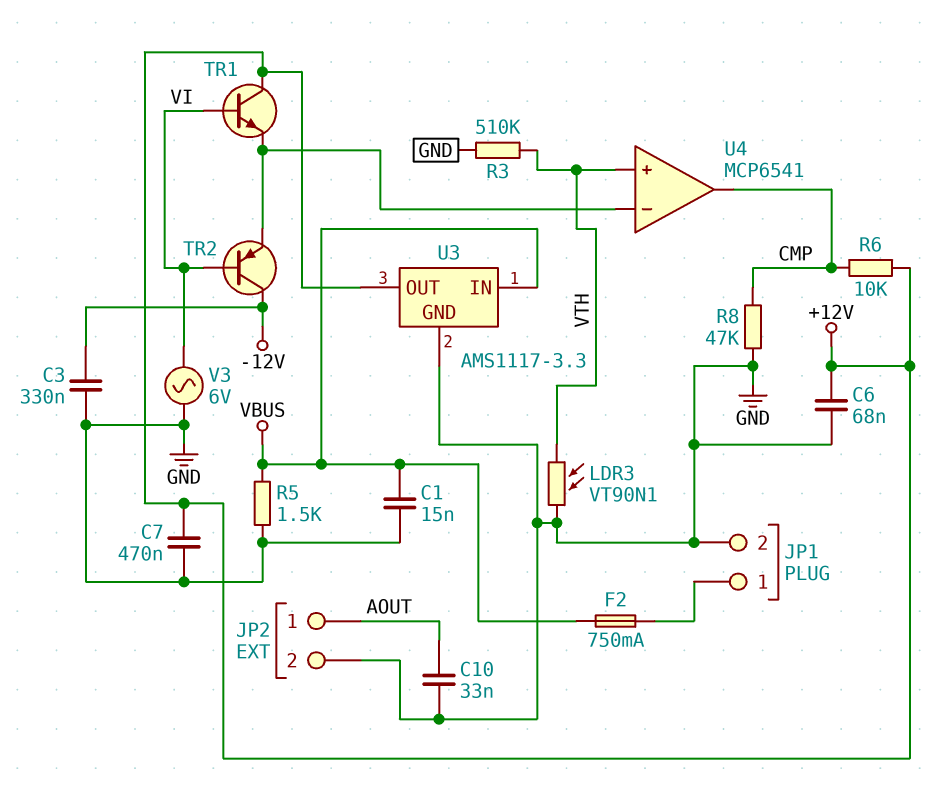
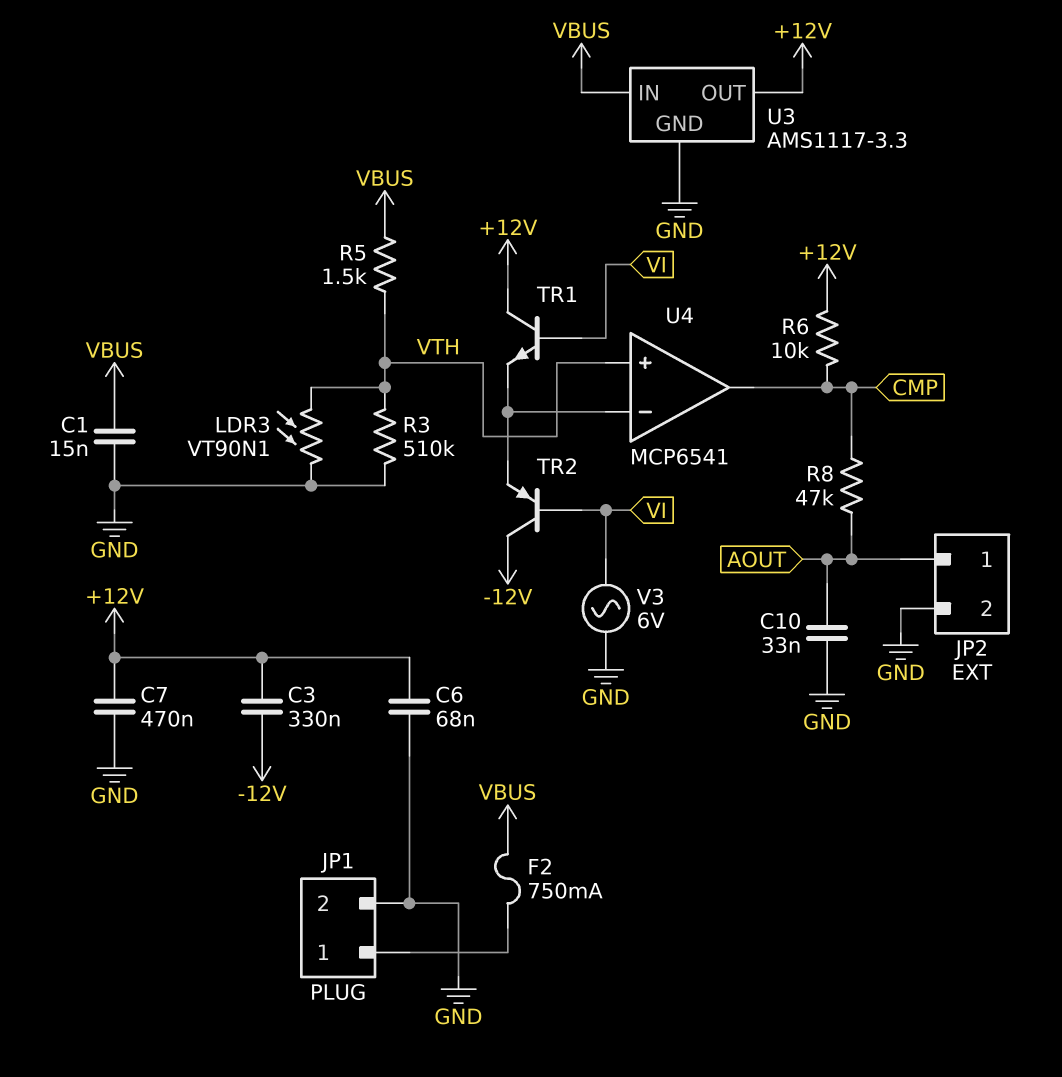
C3: 330nF (-12V, GND) -> 330nF (+12V, -12V)
R5: 1.5k (GND, VBUS) -> 1.5k (VBUS, VTH)
R8: 47k (CMP, GND) -> 47k (AOUT, CMP)

